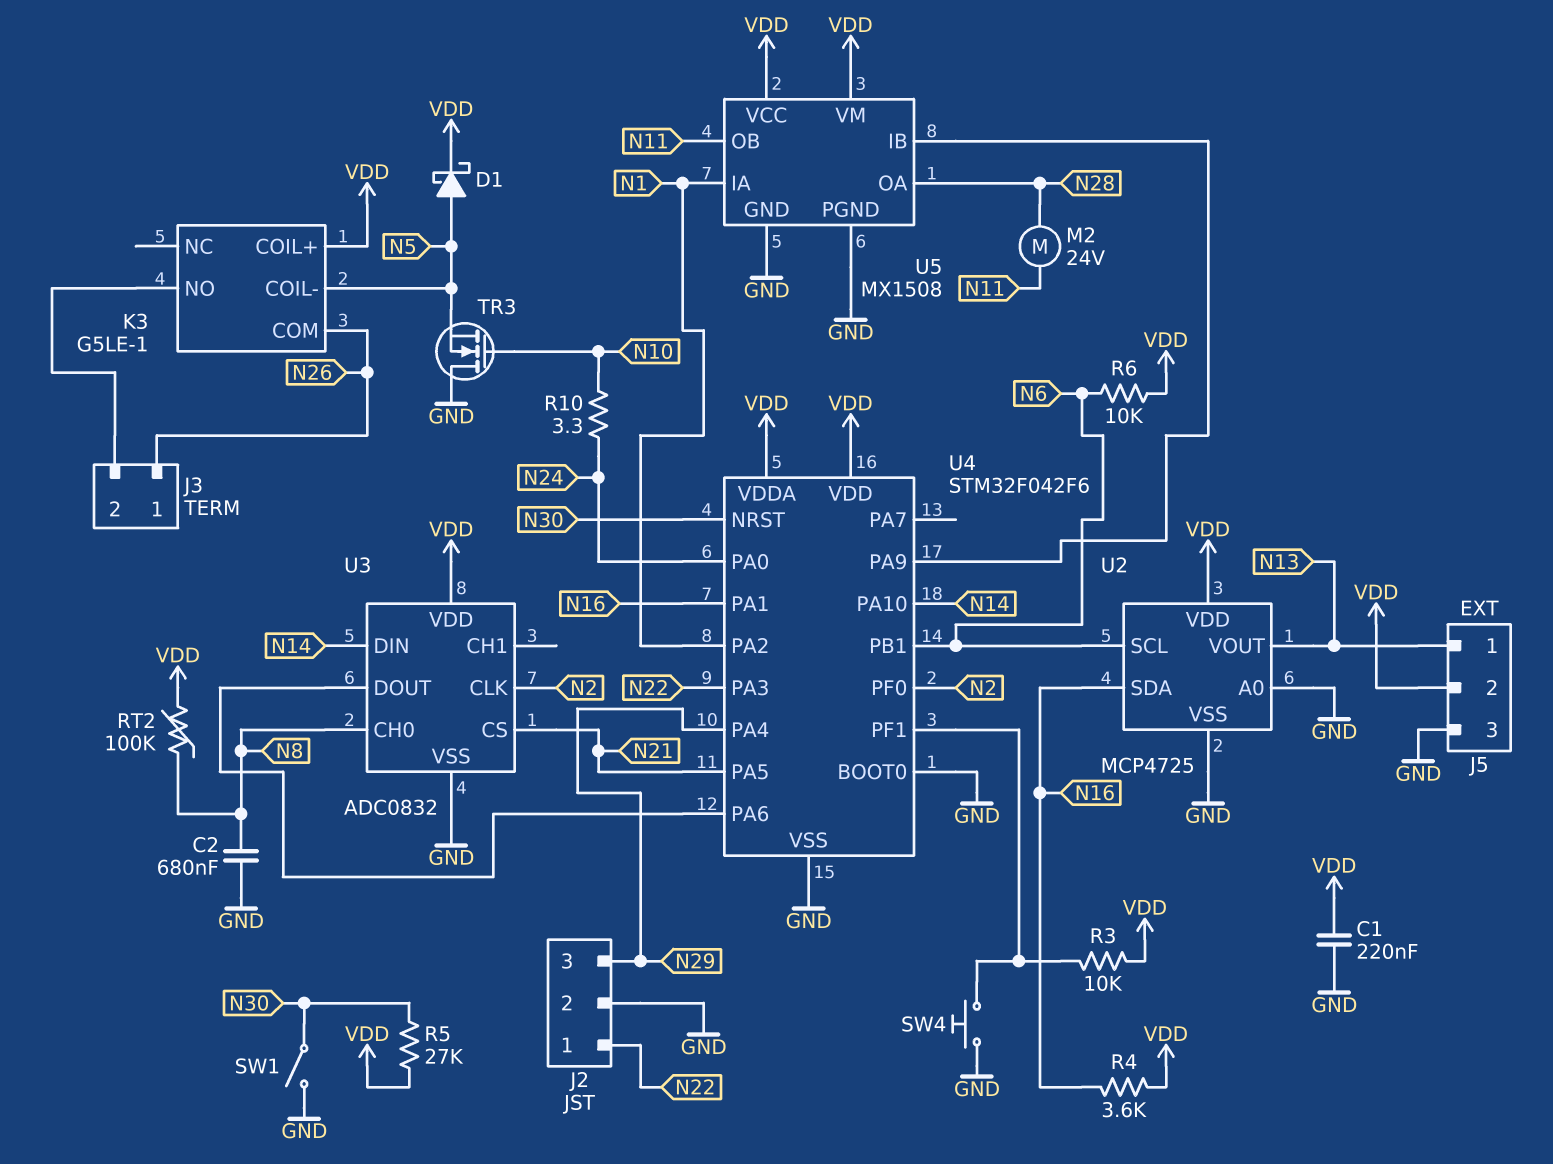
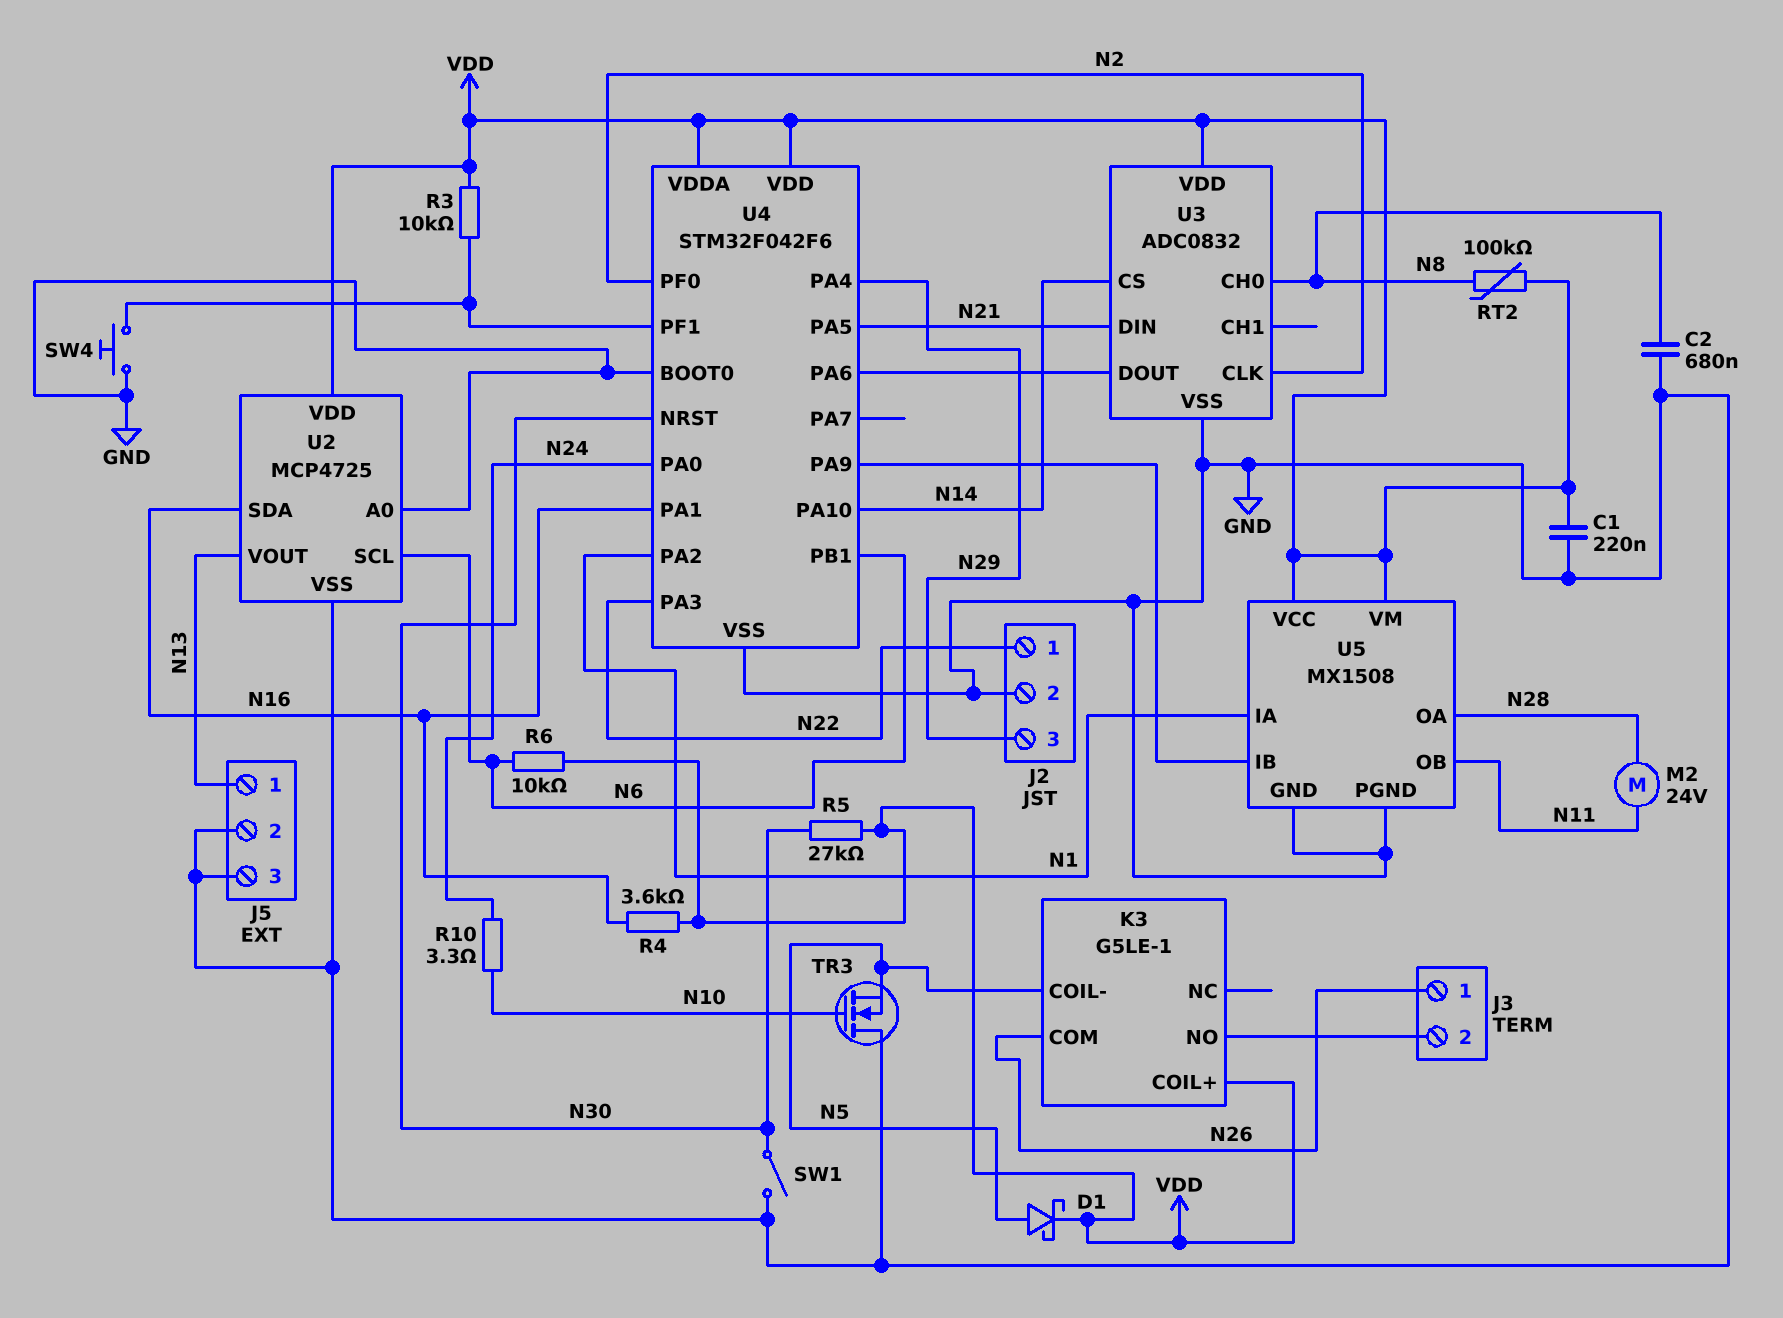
J5 pin 2: VDD -> GND
U3 pin CS: N21 -> N14
U3 pin DIN: N14 -> N21

